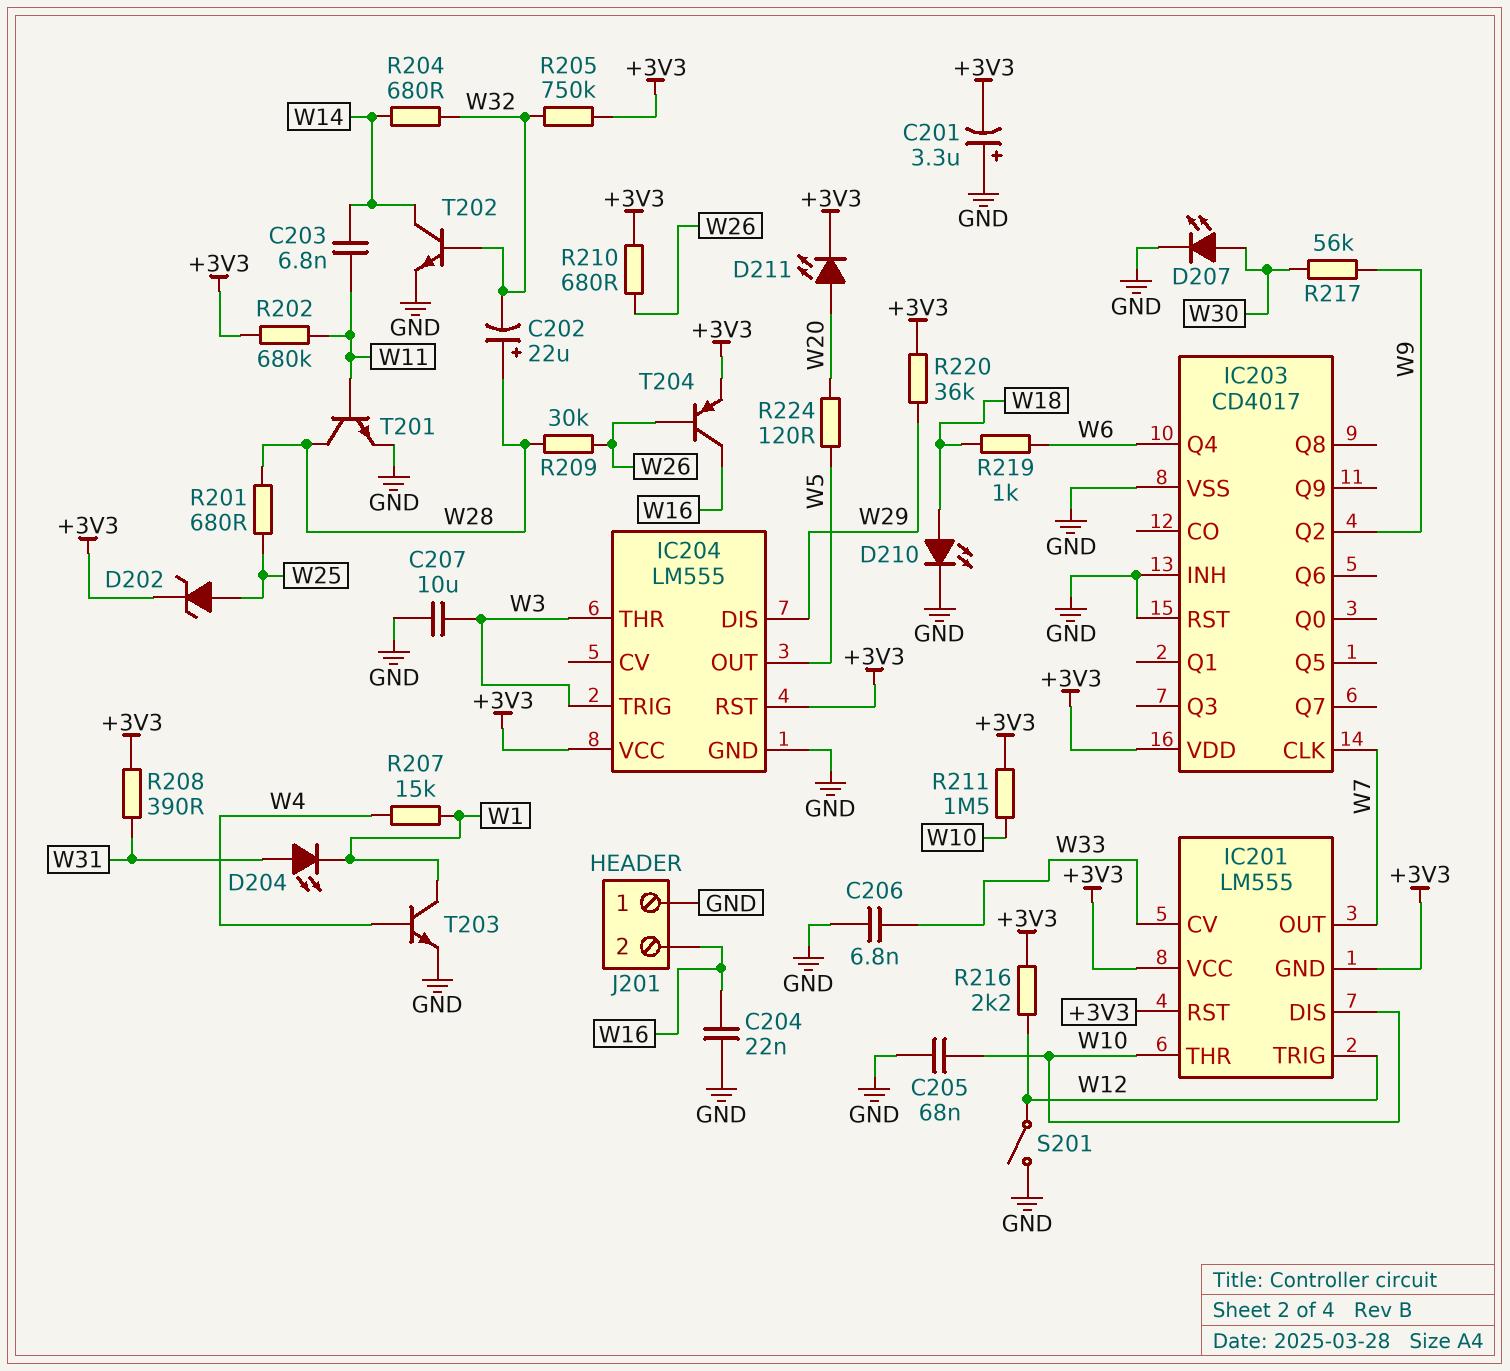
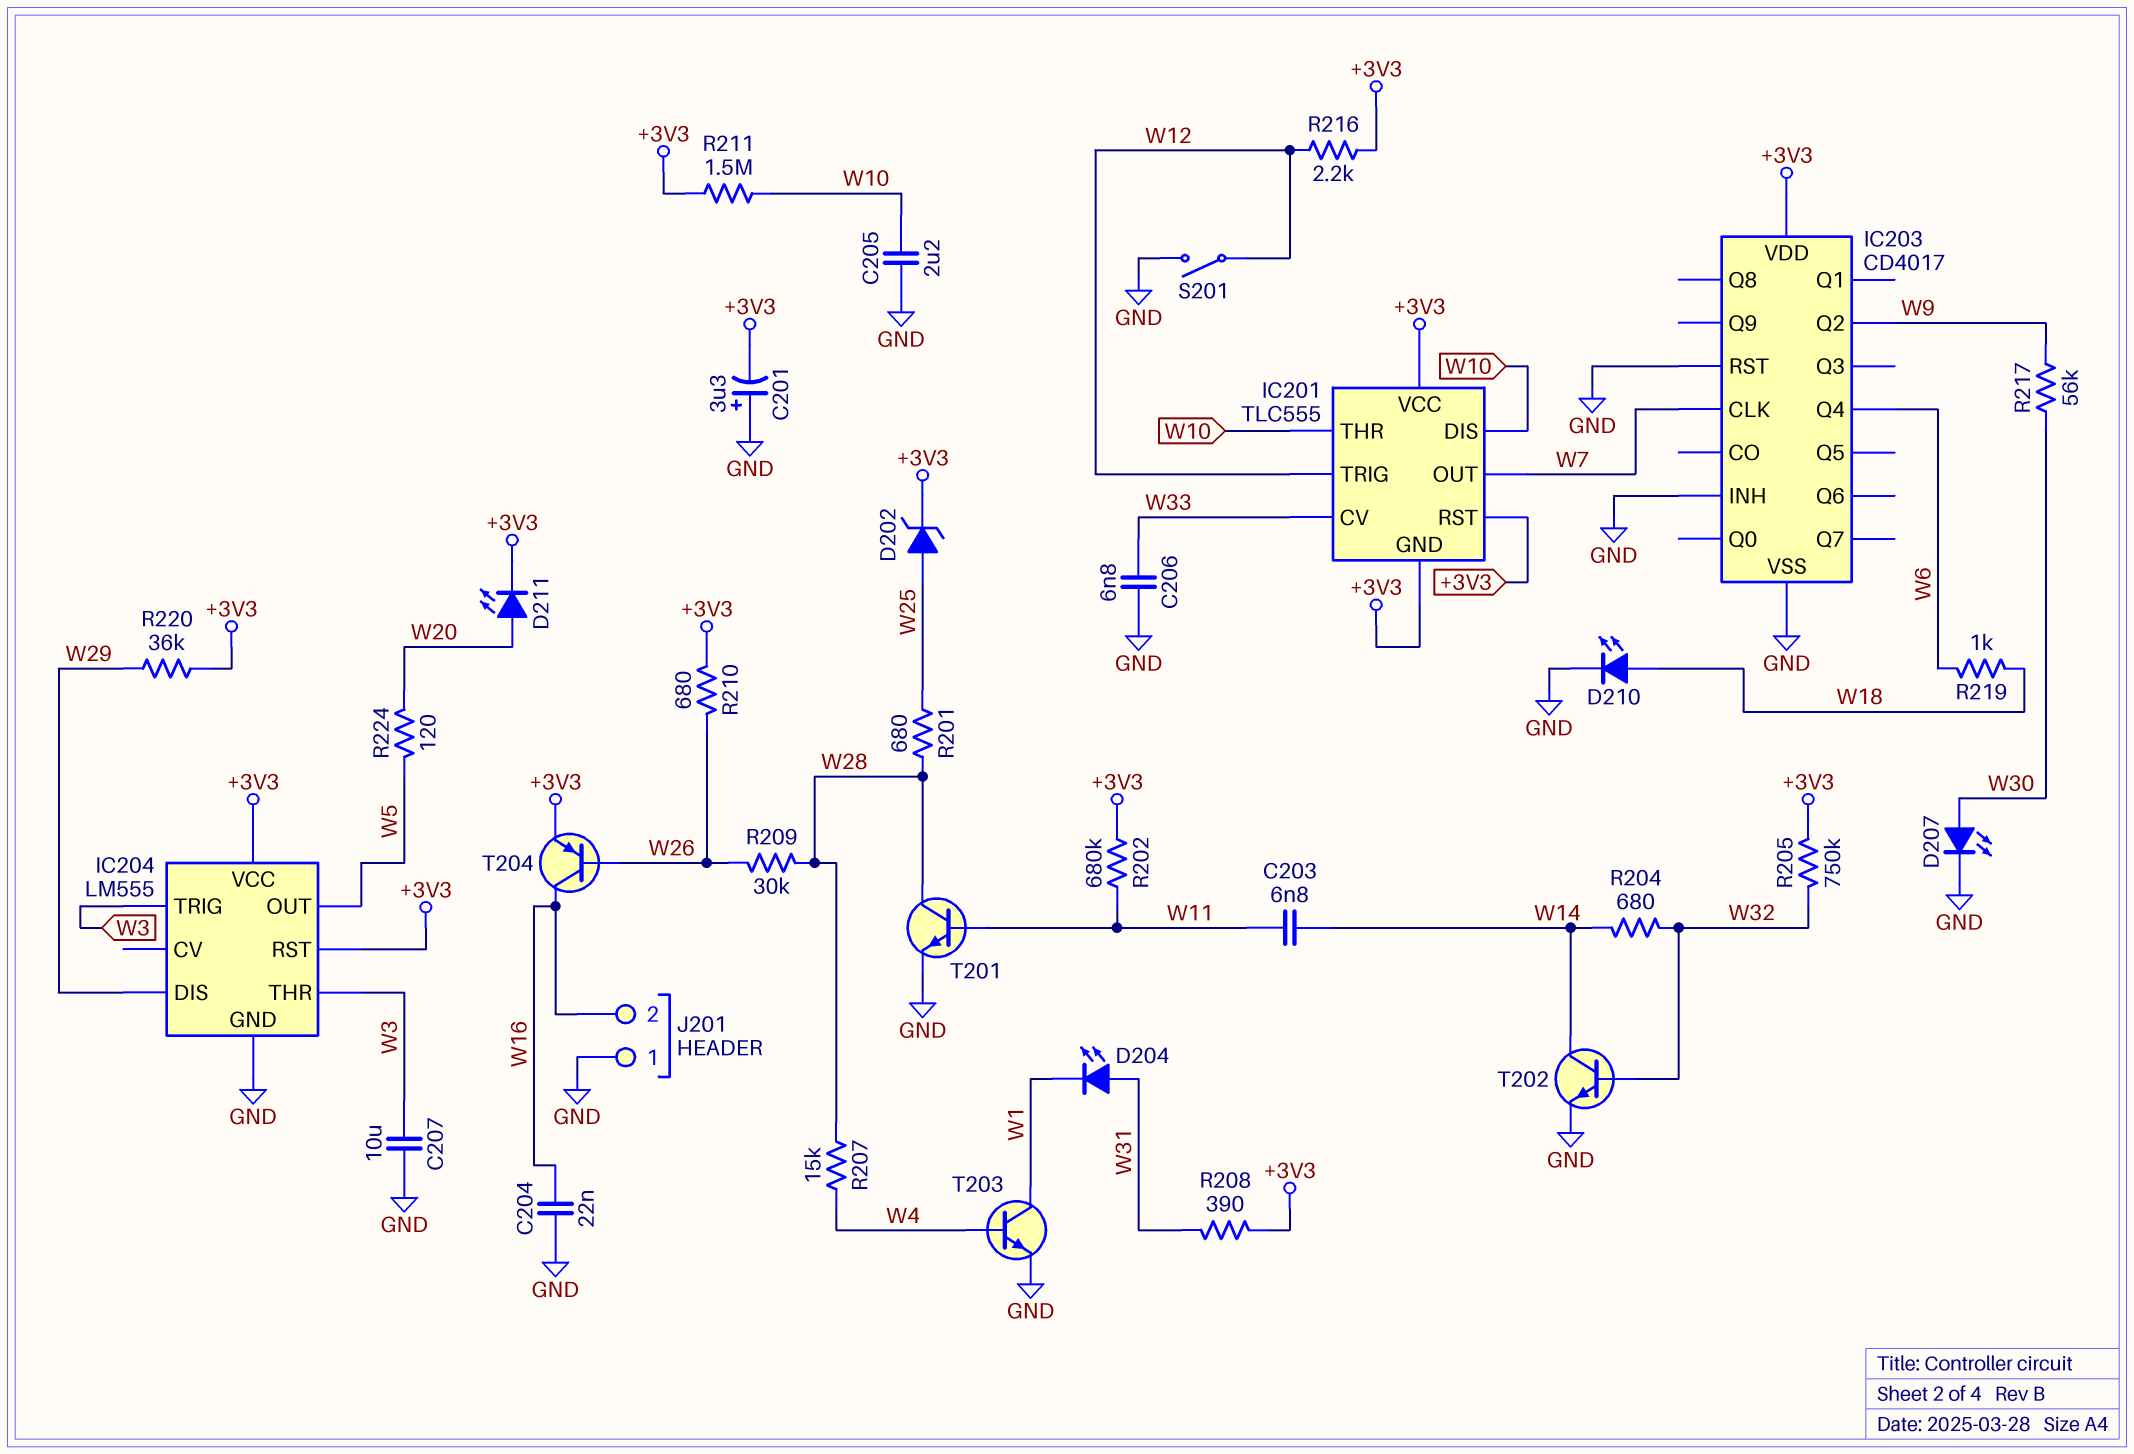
C202: 22uF (plus W28, minus W32) -> none
C205: 68nF (GND, W10) -> 2.2uF (GND, W10)
IC201: LM555 -> TLC555
R207: 15k (W1, W4) -> 15k (W4, W28)

